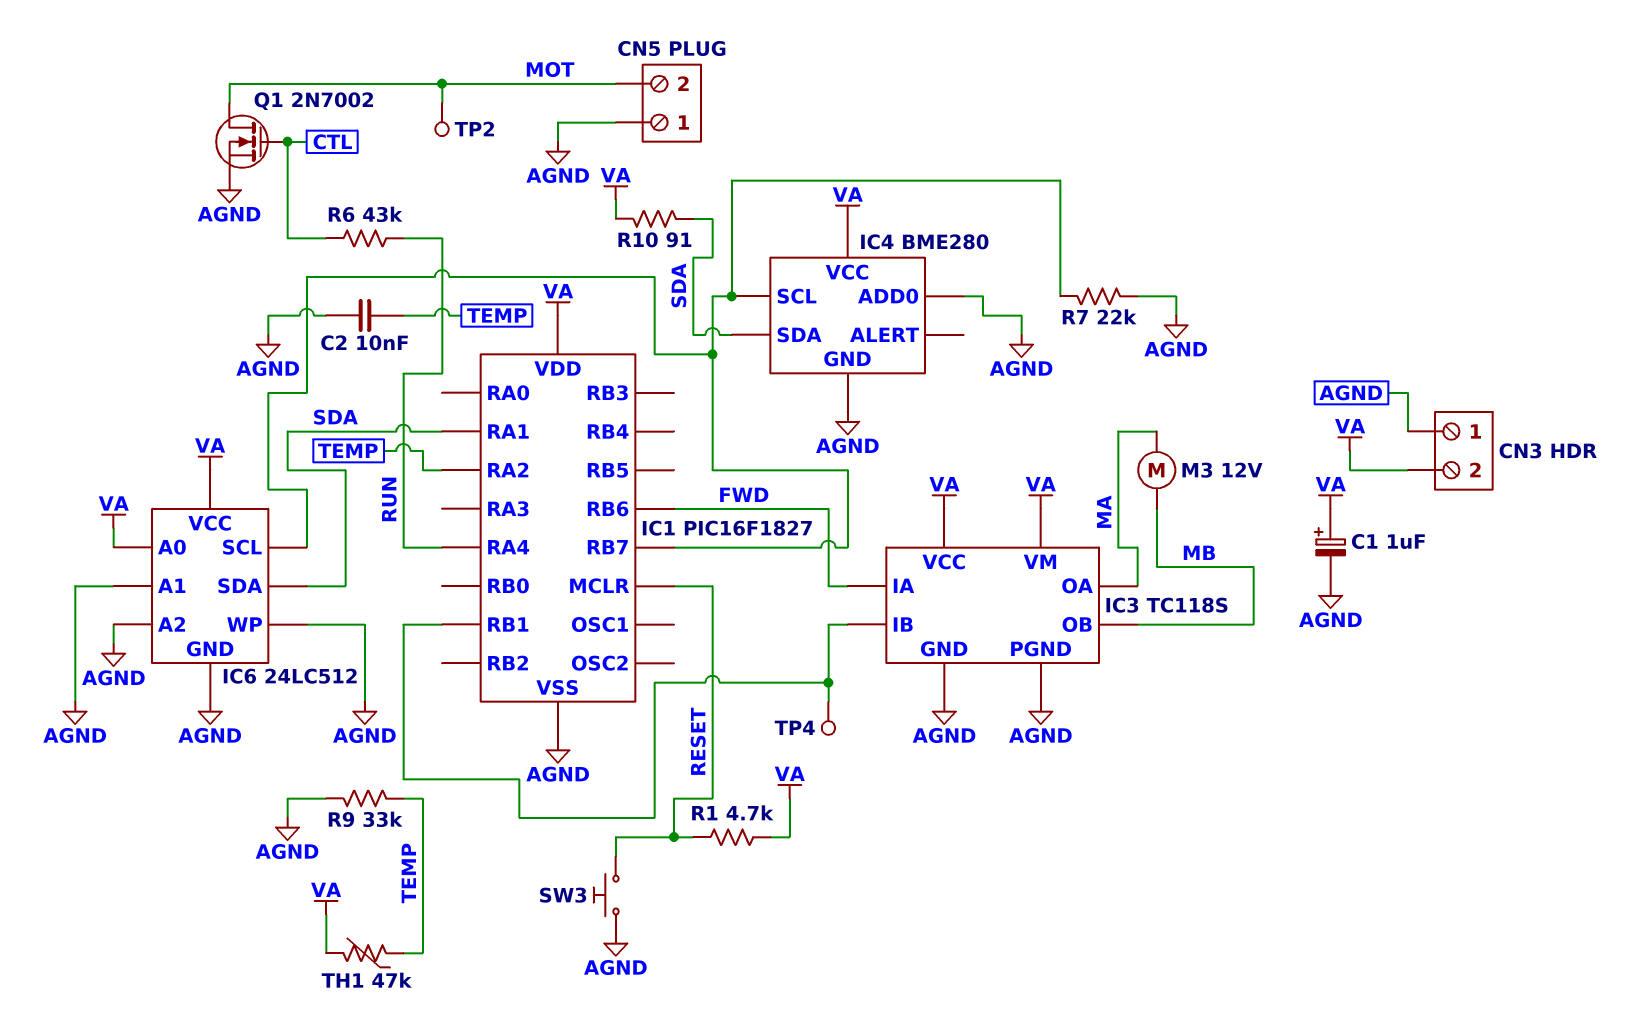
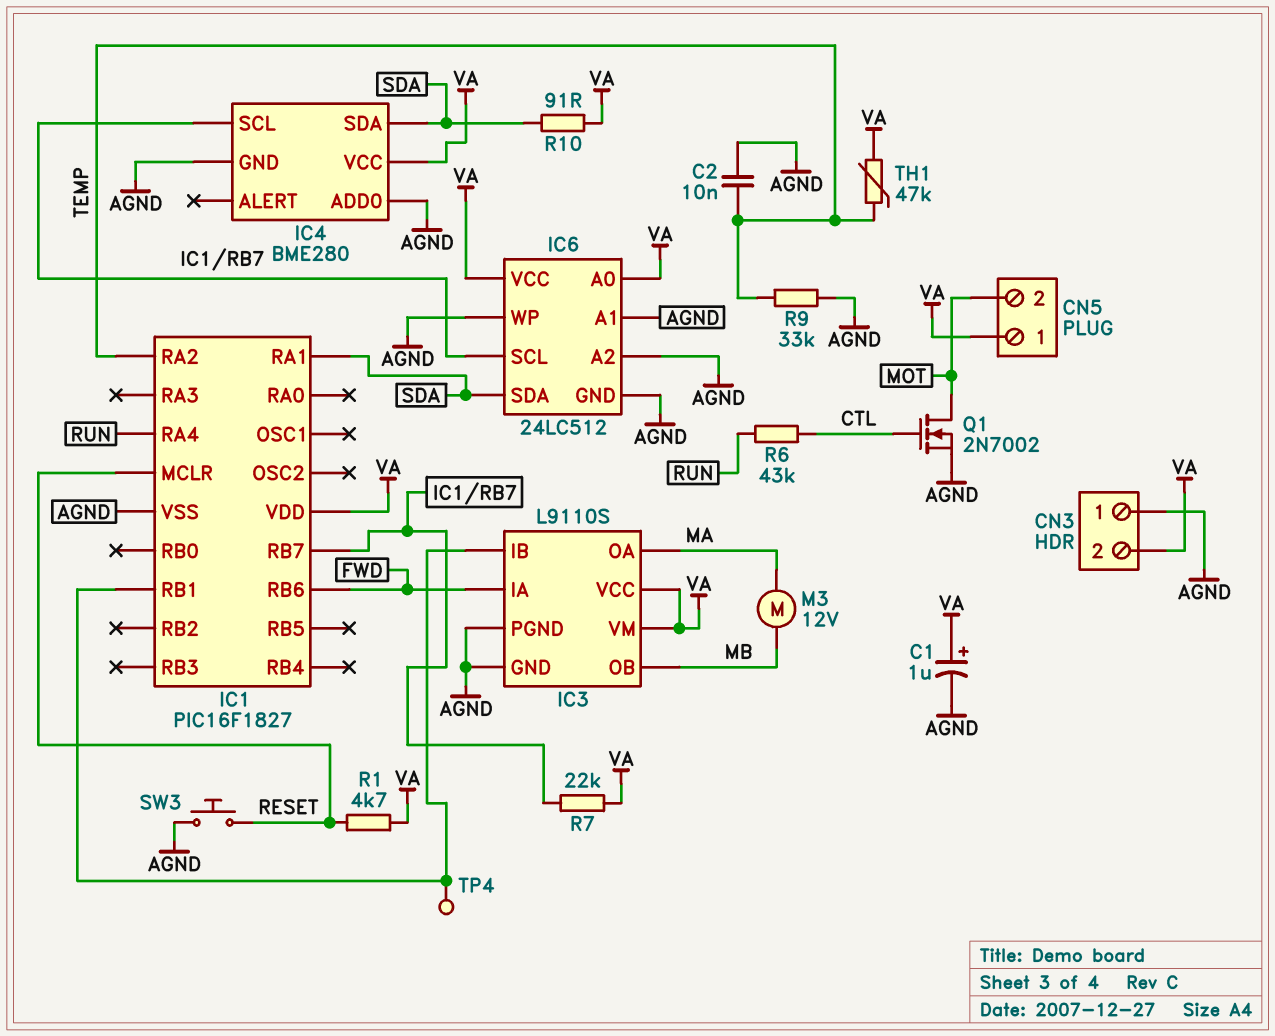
CN5 pin 1: AGND -> VA
IC3: TC118S -> L9110S
R7: 22k (AGND, IC1/RB7) -> 22k (IC1/RB7, VA)
TP2: test point (MOT) -> none

